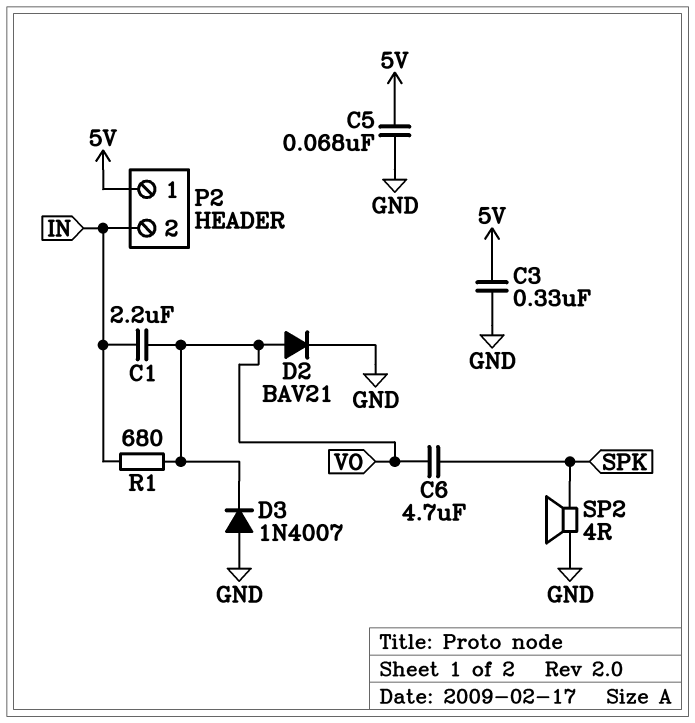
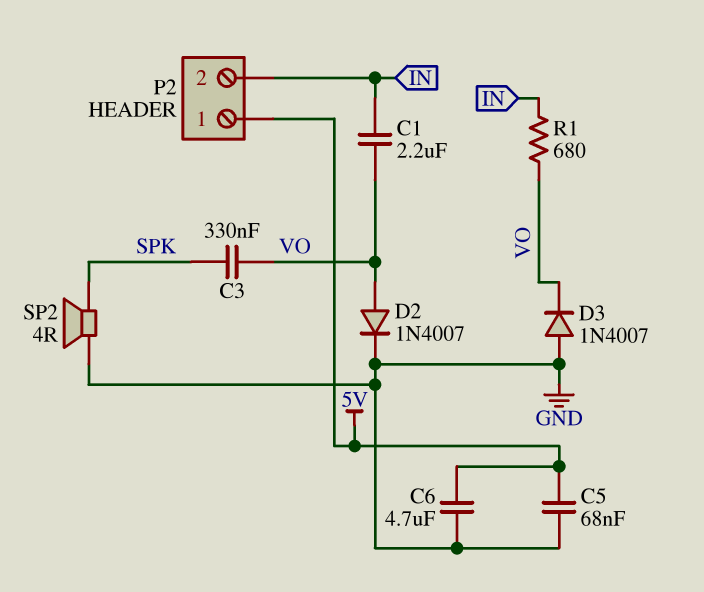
C3: 330nF (5V, GND) -> 330nF (SPK, VO)
C6: 4.7uF (SPK, VO) -> 4.7uF (5V, GND)
D2: diode BAV21 (A VO, K GND) -> diode 1N4007 (A VO, K GND)

